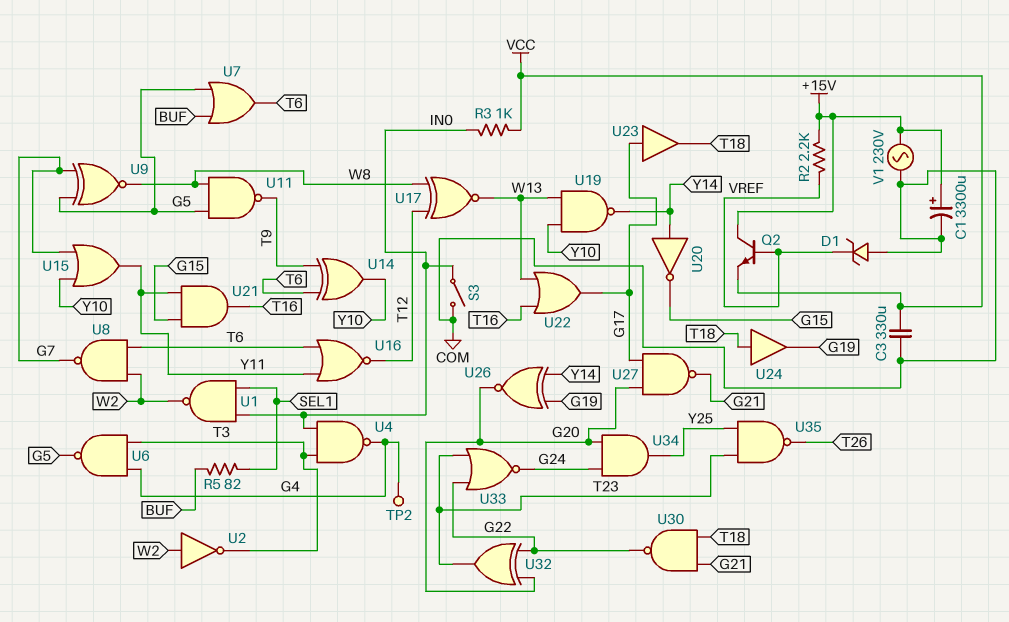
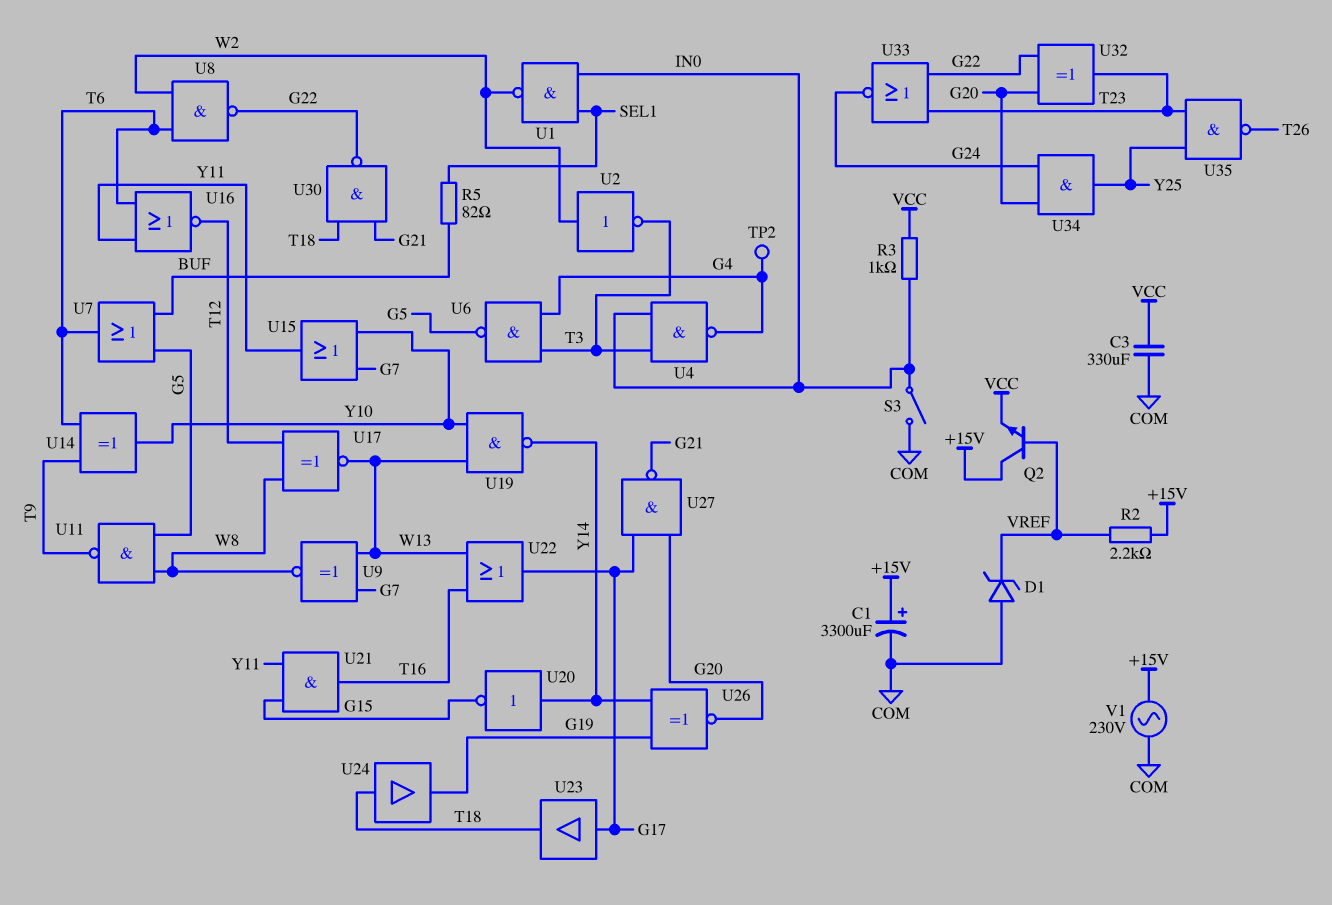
U8: NAND (in T6, in W2, out G7) -> NAND (in T6, in W2, out G22)
U9: XNOR (in G5, in G7, out W8) -> XNOR (in G7, in W13, out W8)

